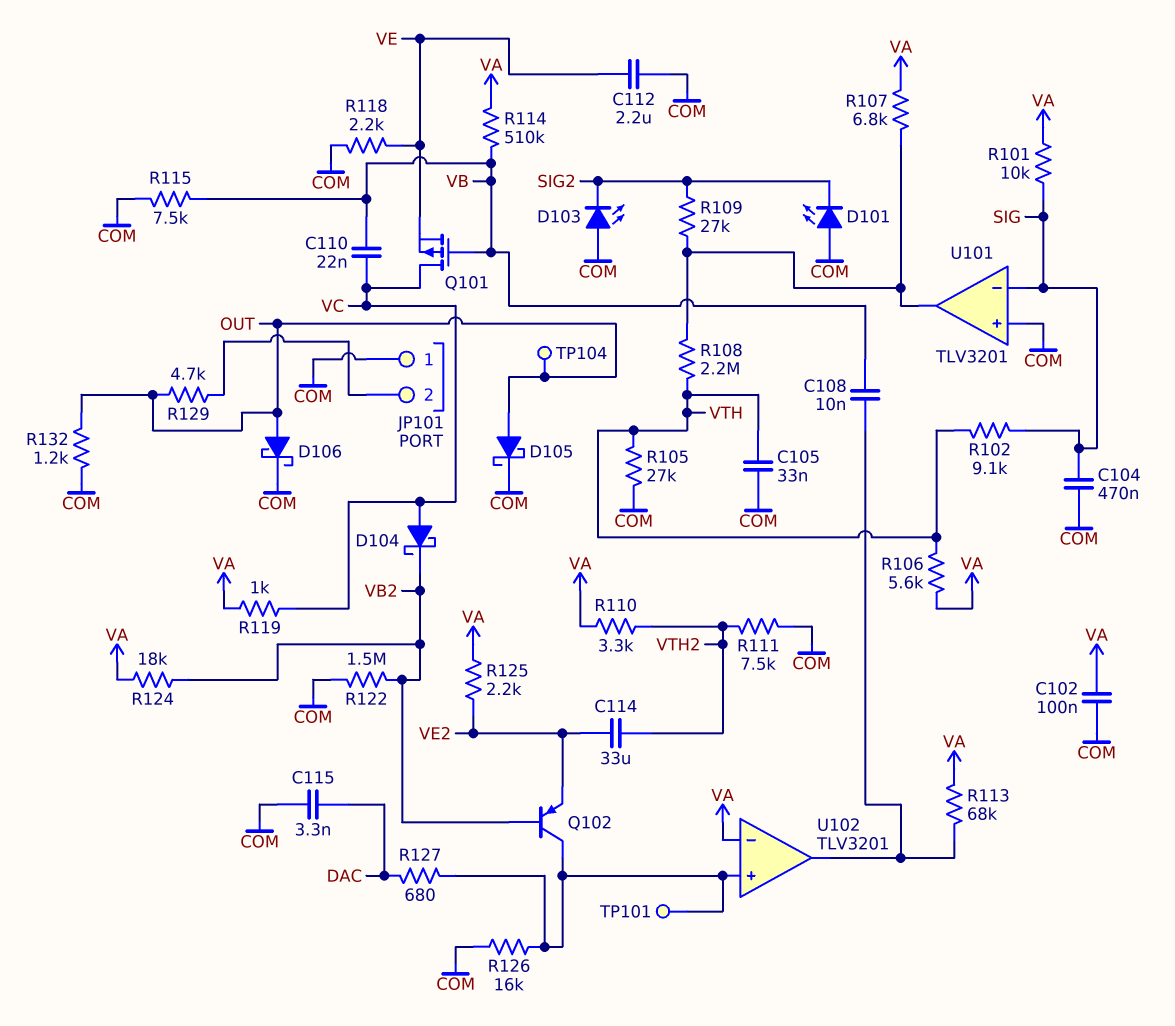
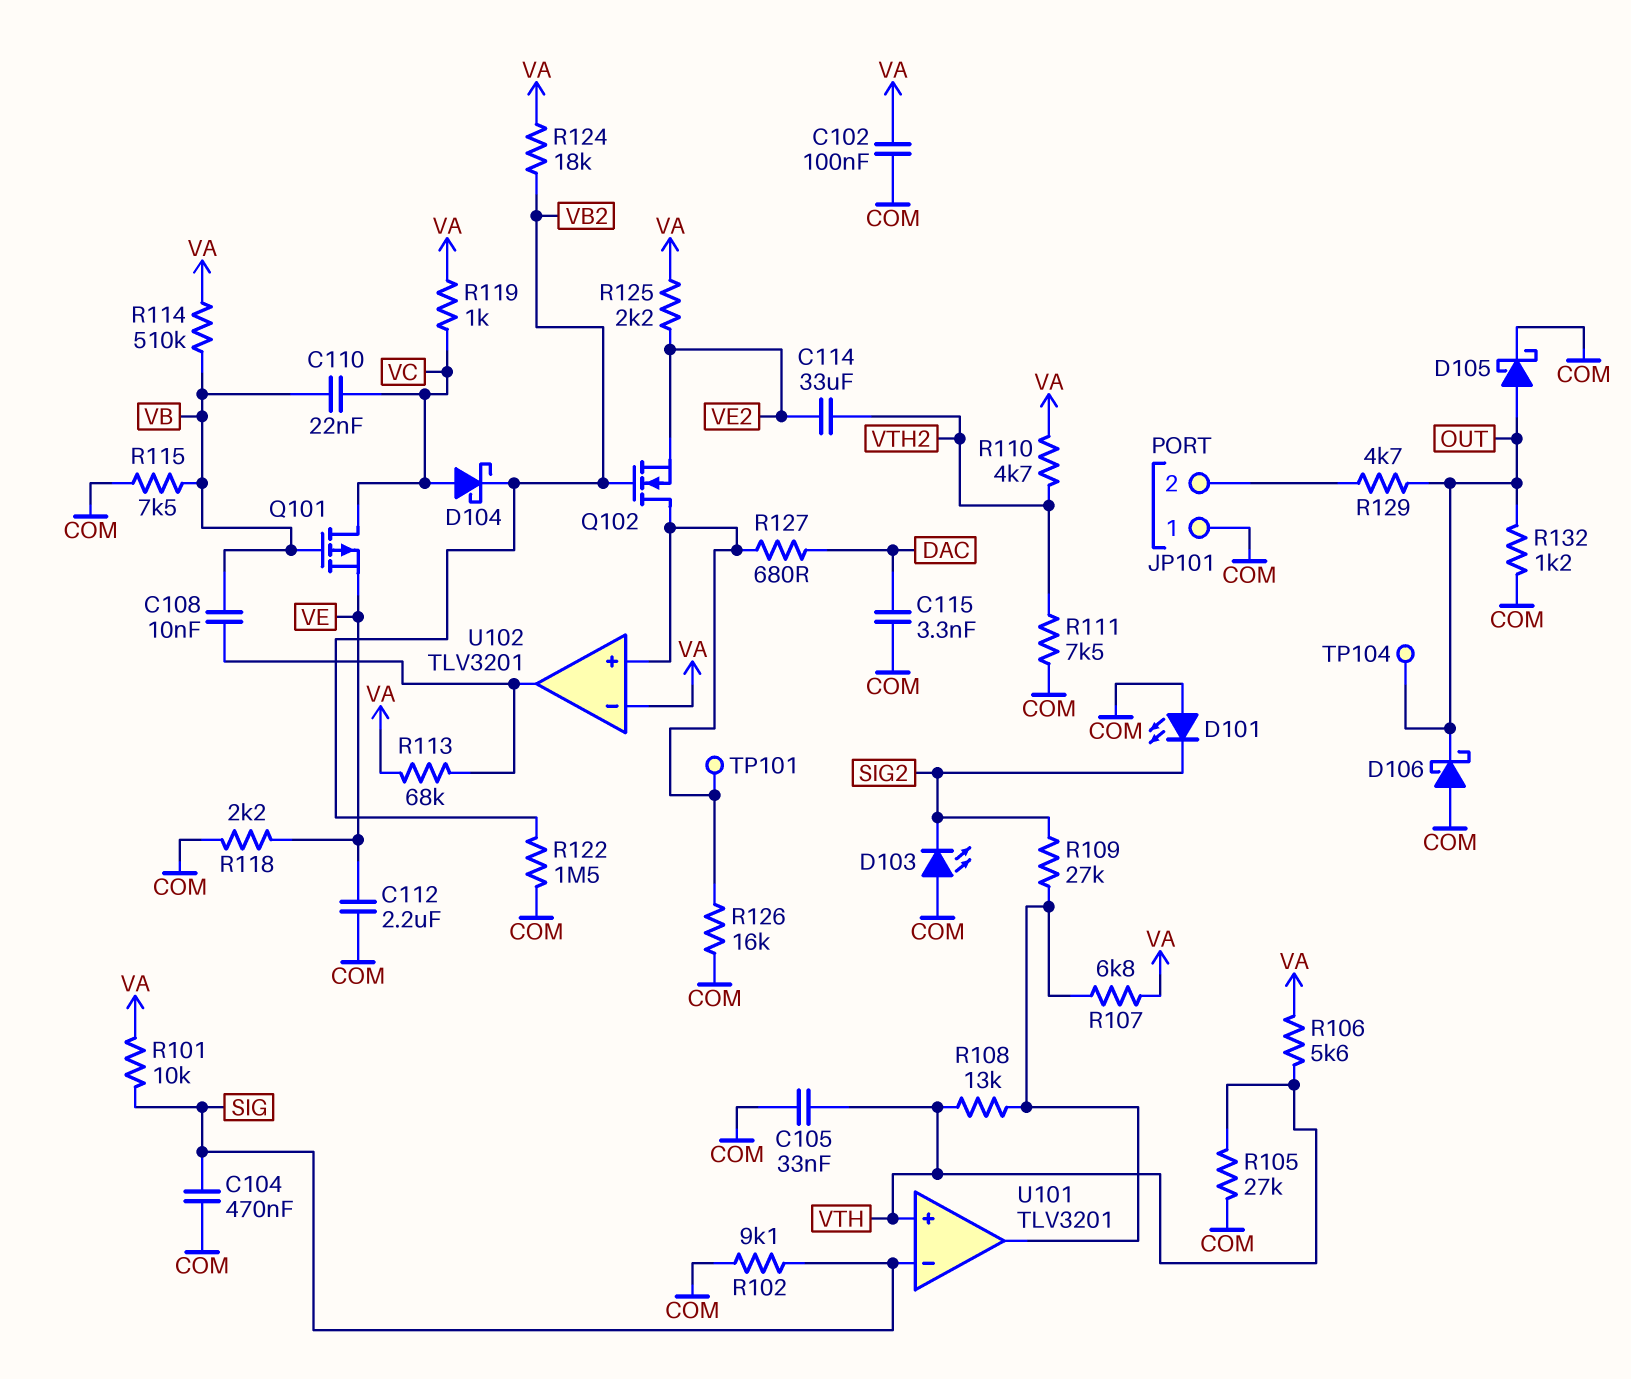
D106: schottky (A OUT, K COM) -> schottky (A COM, K OUT)
Q102: PNP (B VB2, C U102/in+, E VE2) -> NMOS (G VB2, D U102/in+, S VE2)
R102: 9.1k (SIG, VTH) -> 9.1k (COM, SIG)
R108: 2.2M (U101/out, VTH) -> 13k (U101/out, VTH)
R110: 3.3k (VA, VTH2) -> 4.7k (VA, VTH2)
U101 pin in+: COM -> VTH

